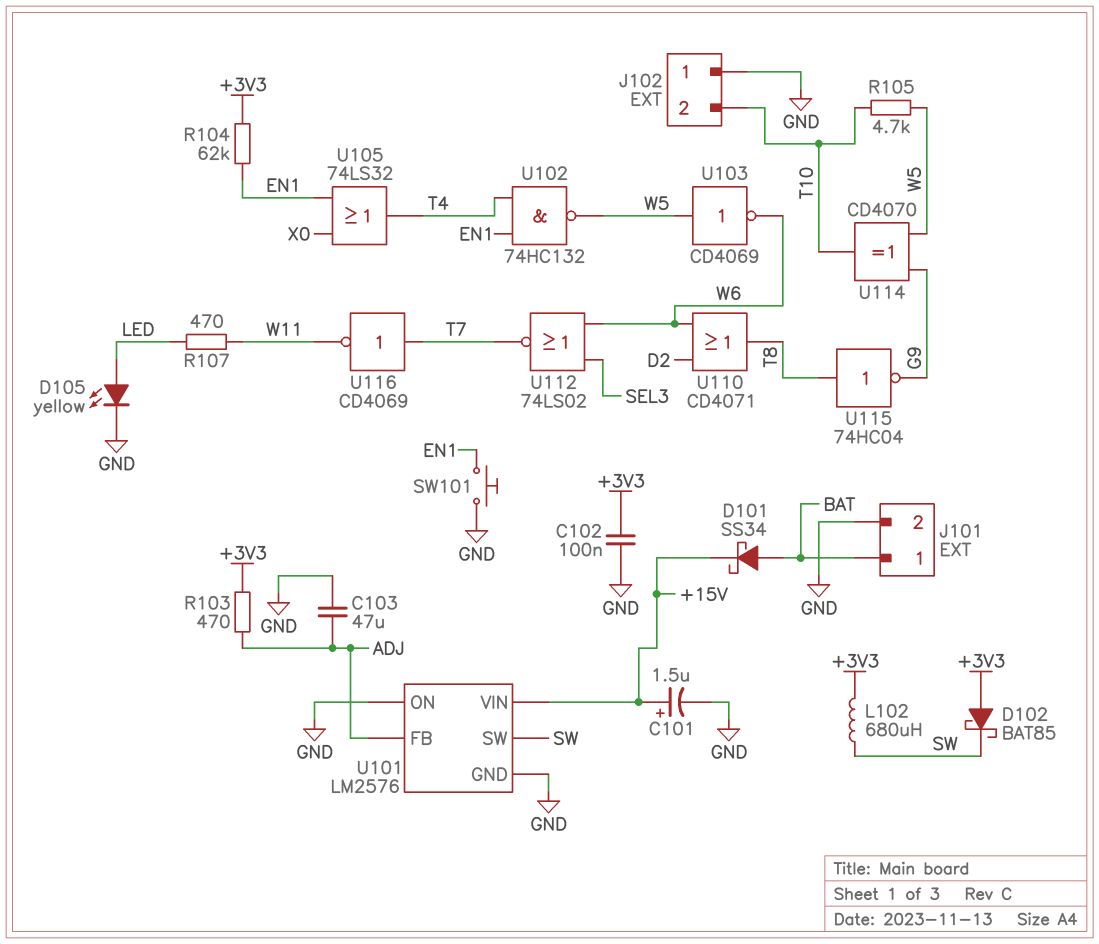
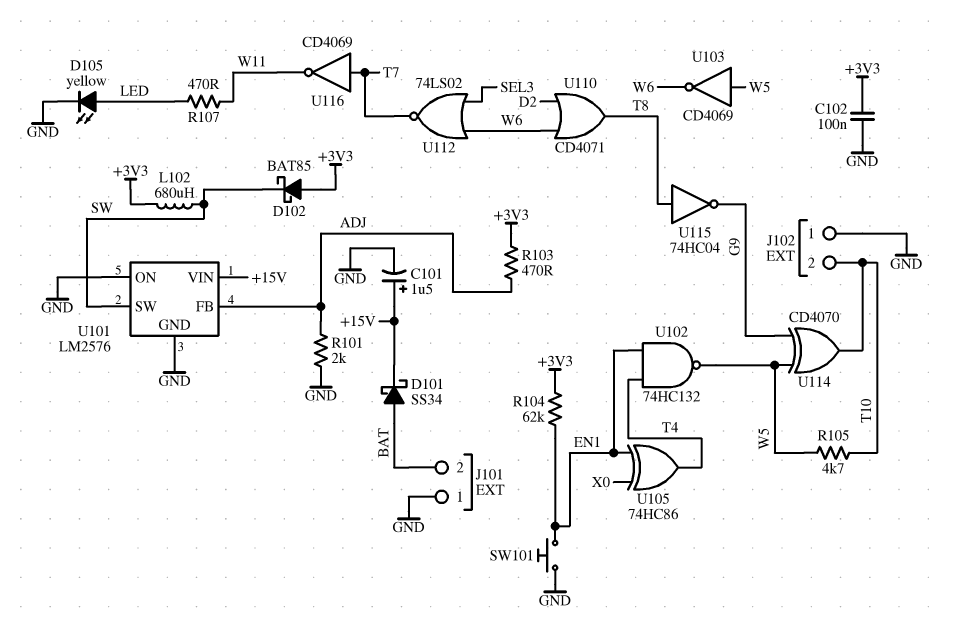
C103: 47uF (ADJ, GND) -> none
J101 pin 1: BAT -> GND
J101 pin 2: GND -> BAT
R101: none -> 2k (ADJ, GND)
U105: OR 74LS32 (in EN1, in X0, out T4) -> XOR 74HC86 (in EN1, in X0, out T4)

